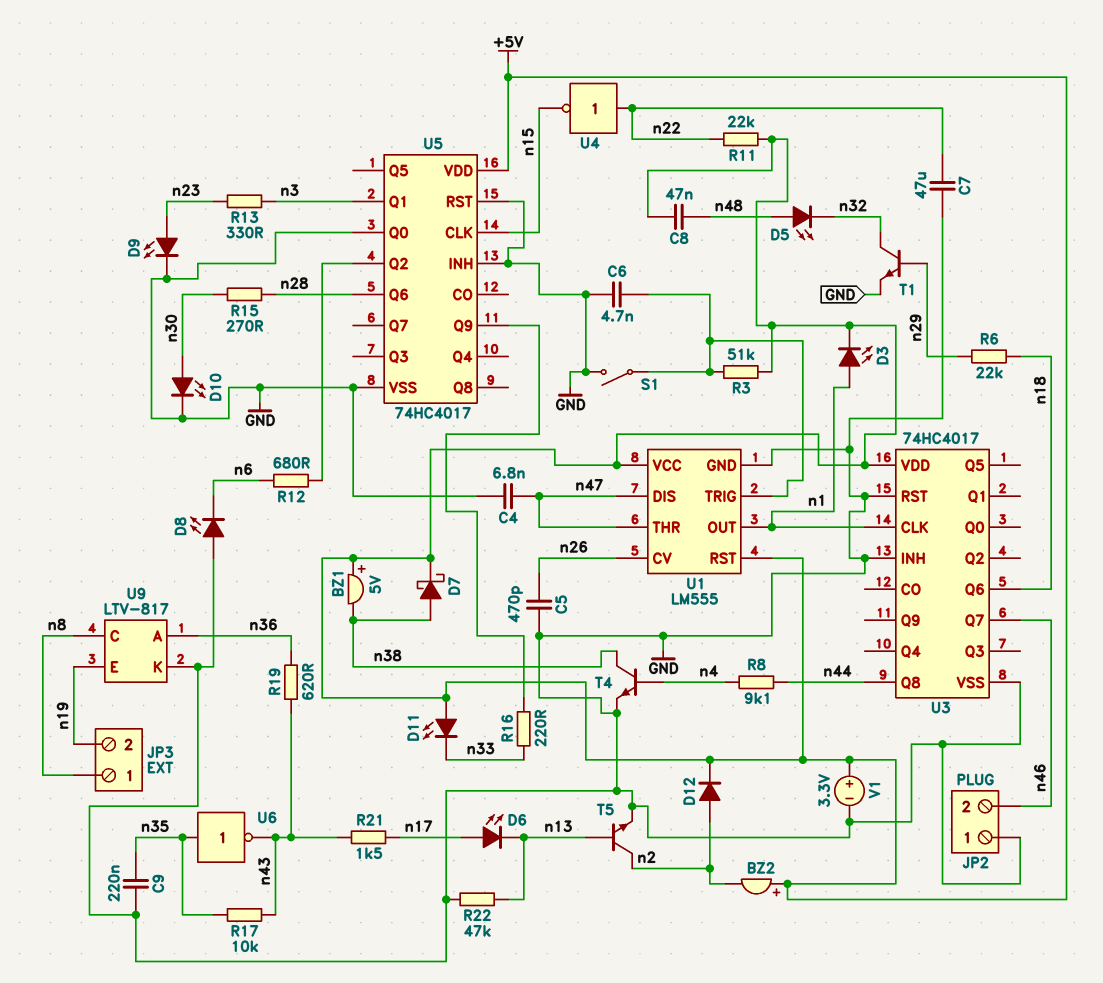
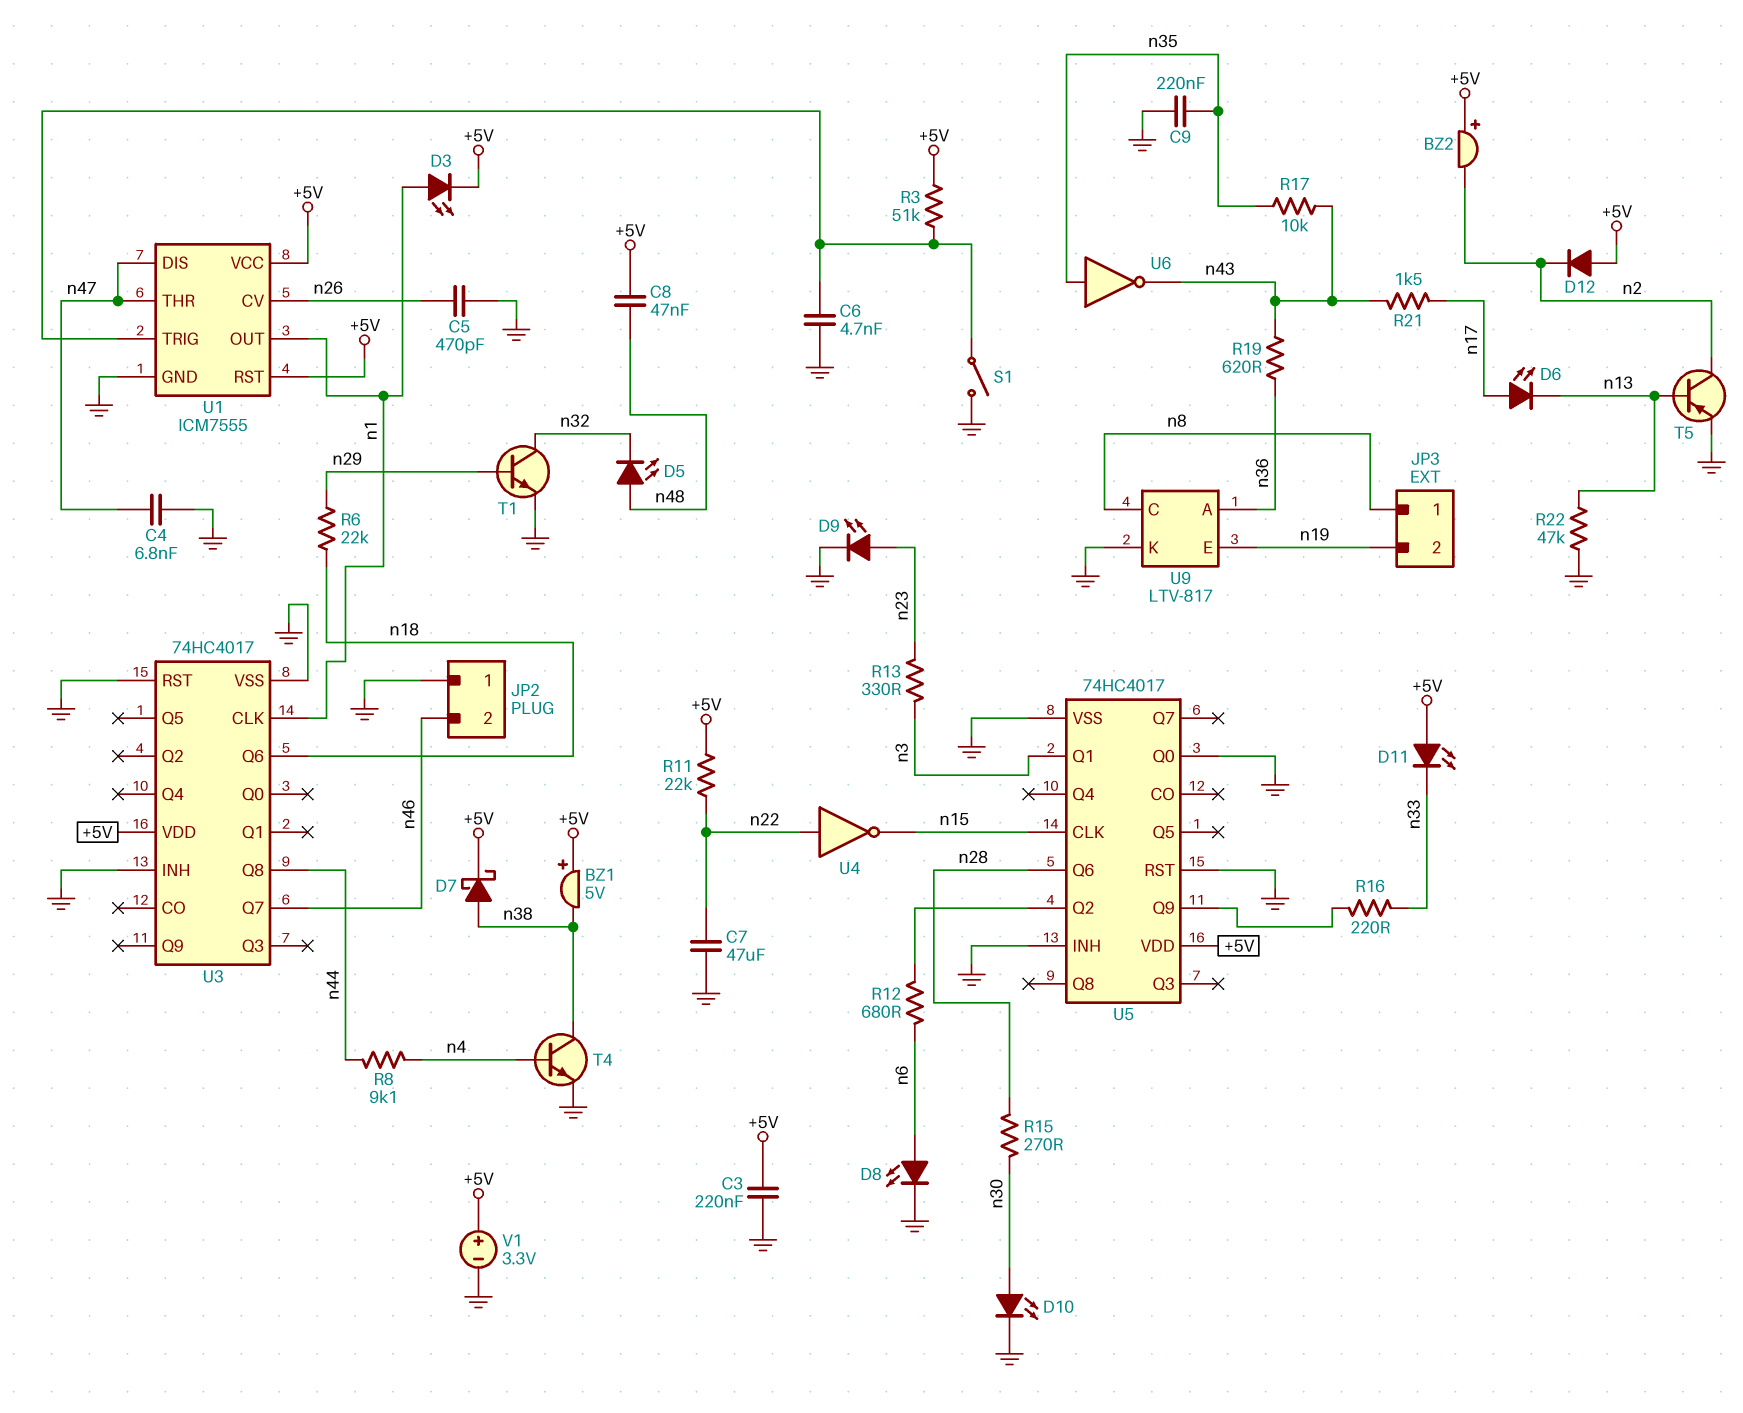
C3: none -> 220nF (+5V, GND)
D8: LED (A GND, K n6) -> LED (A n6, K GND)
D12: diode (A n2, K +5V) -> diode (A +5V, K n2)
T5: NPN (B n13, C n2, E GND) -> PNP (B n13, C n2, E GND)
U1: LM555 -> ICM7555

